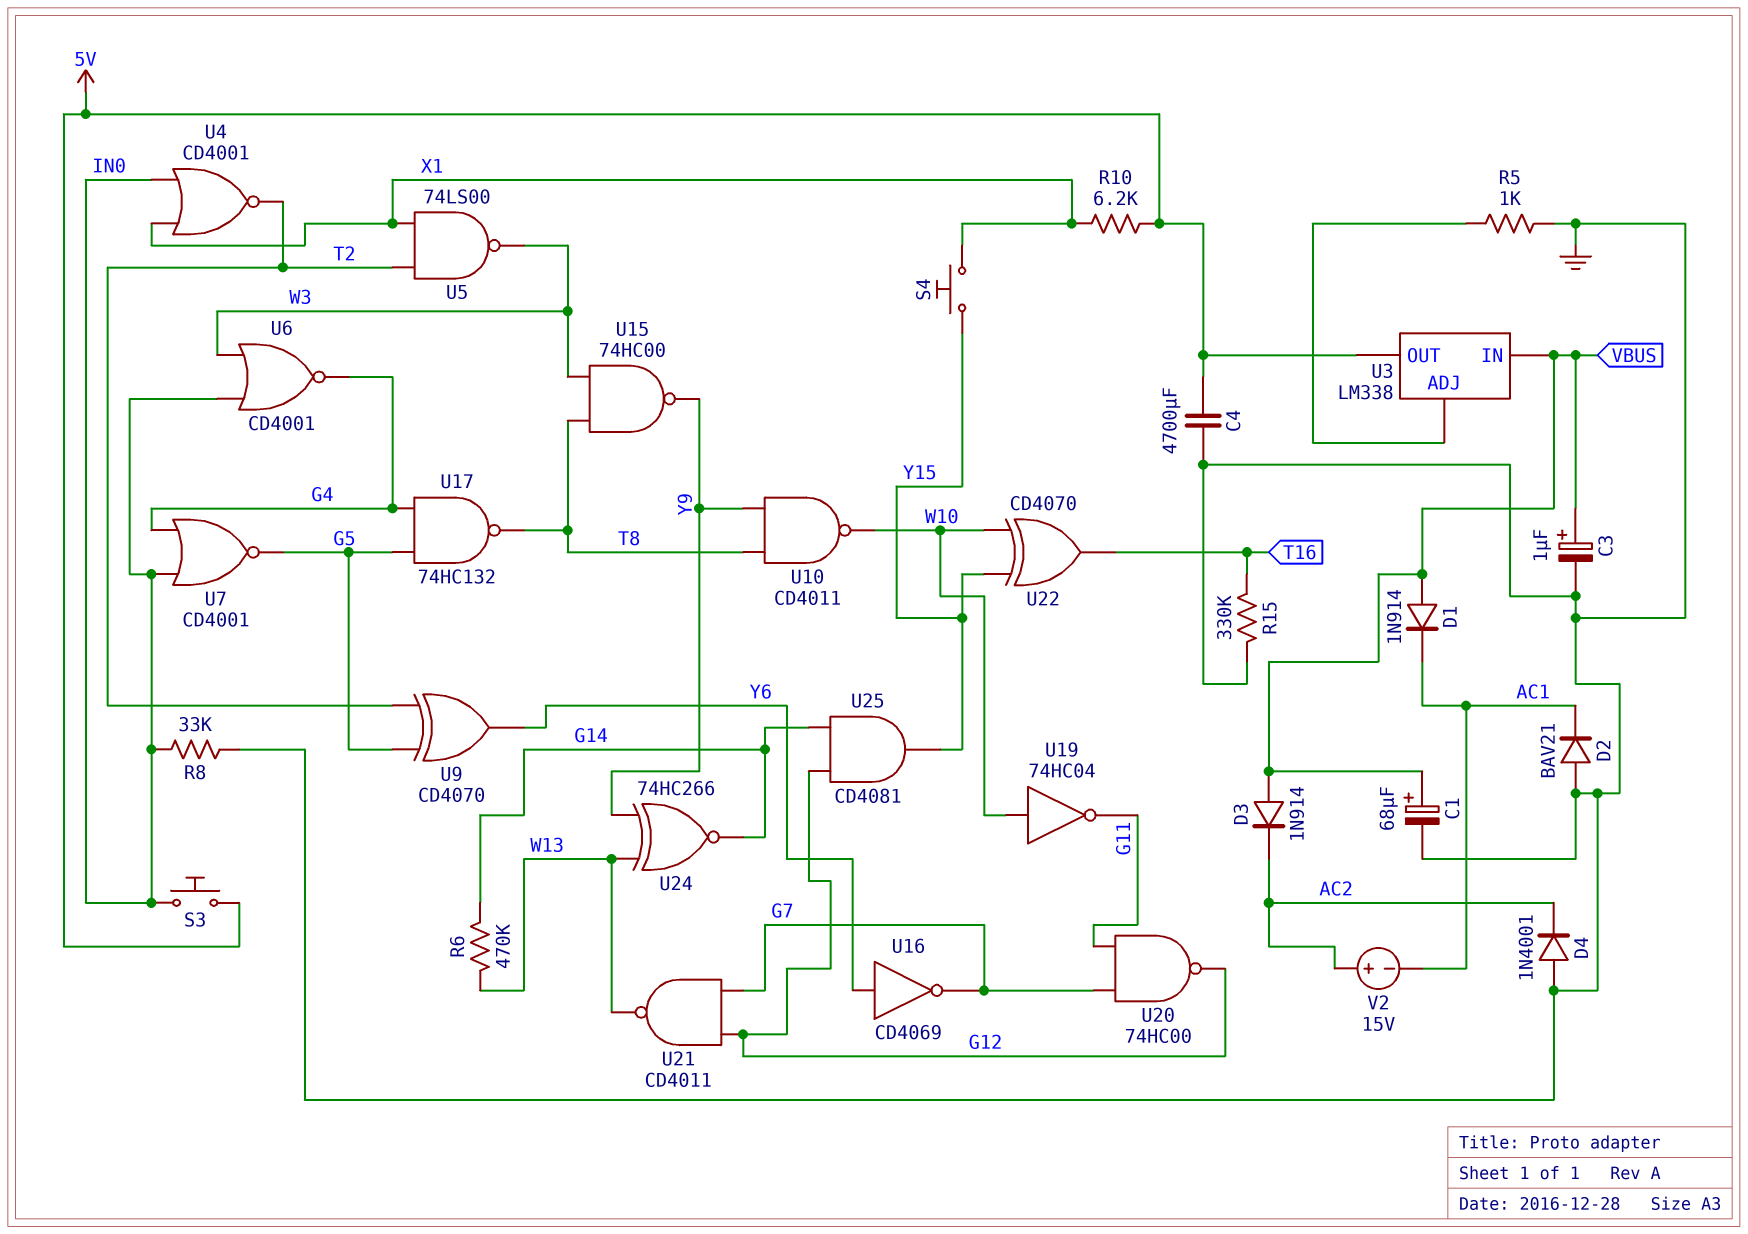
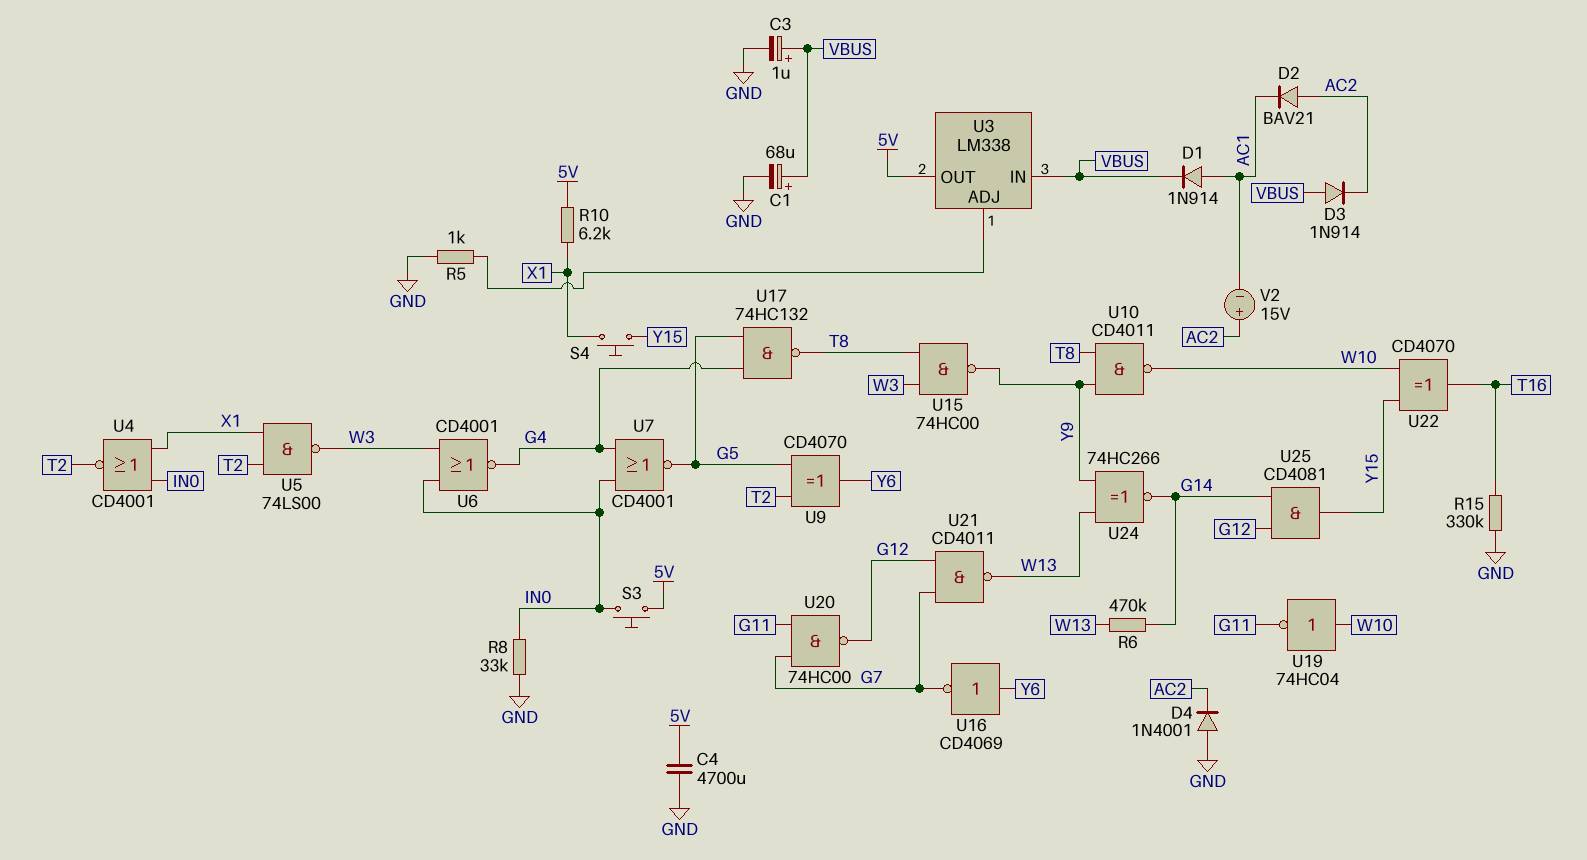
D1: diode 1N914 (A VBUS, K AC1) -> diode 1N914 (A AC1, K VBUS)
D2: diode BAV21 (A GND, K AC1) -> diode BAV21 (A AC2, K AC1)

